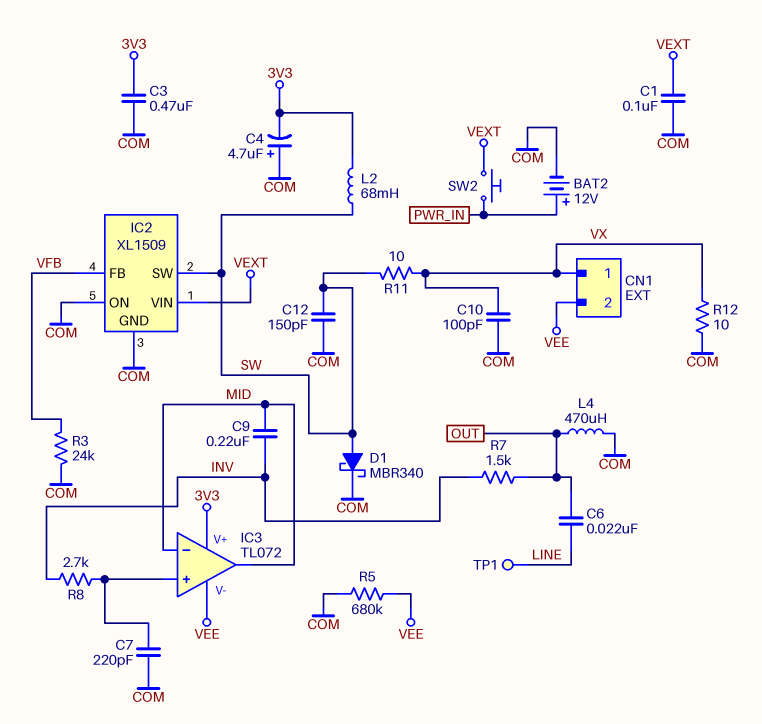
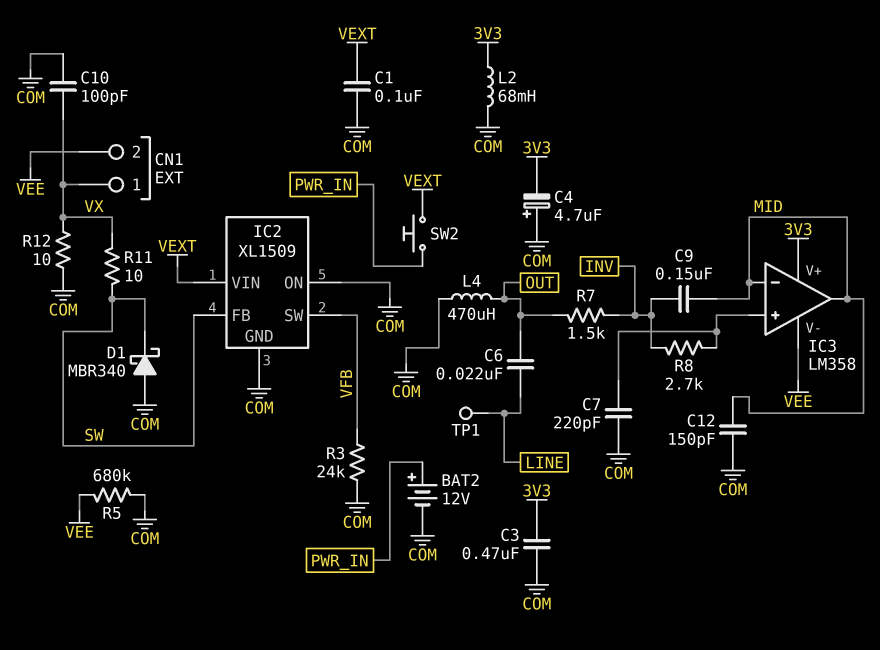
C9: 220nF (INV, MID) -> 150nF (INV, MID)
C12: 150pF (COM, SW) -> 150pF (COM, MID)
D1: schottky MBR340 (A SW, K COM) -> schottky MBR340 (A COM, K SW)
IC2 pin FB: VFB -> SW
IC2 pin SW: SW -> VFB
IC3: TL072 -> LM358
L2: 68mH (3V3, SW) -> 68mH (3V3, COM)

